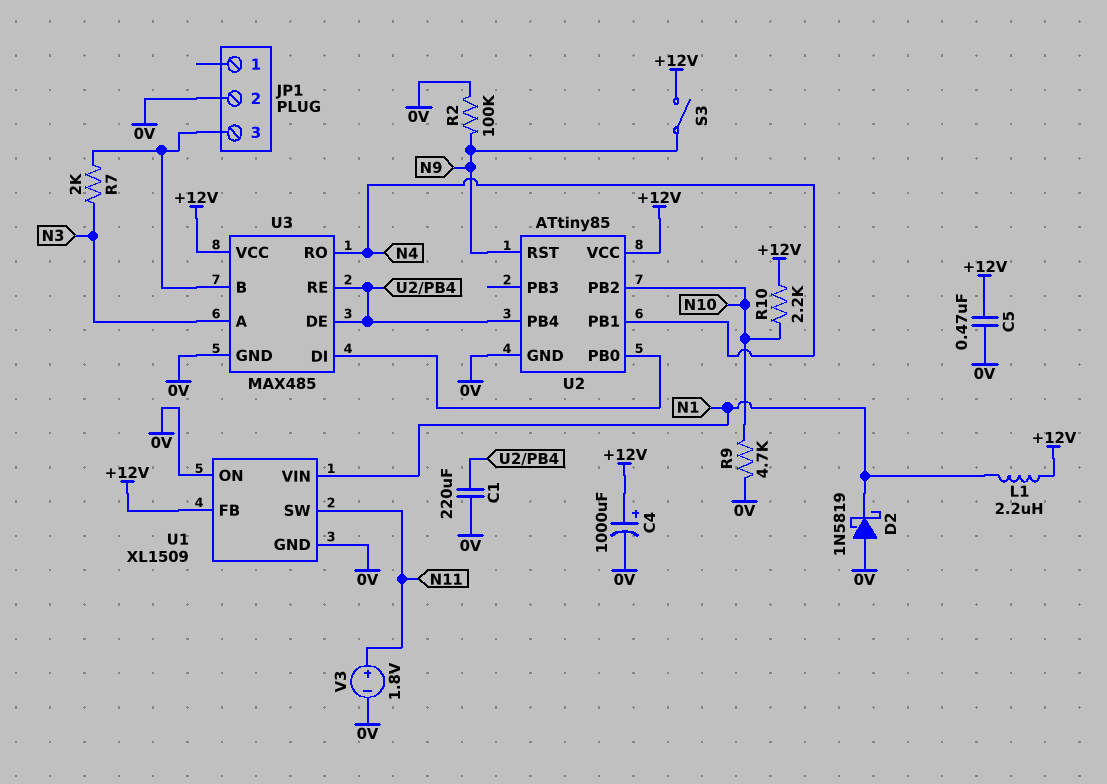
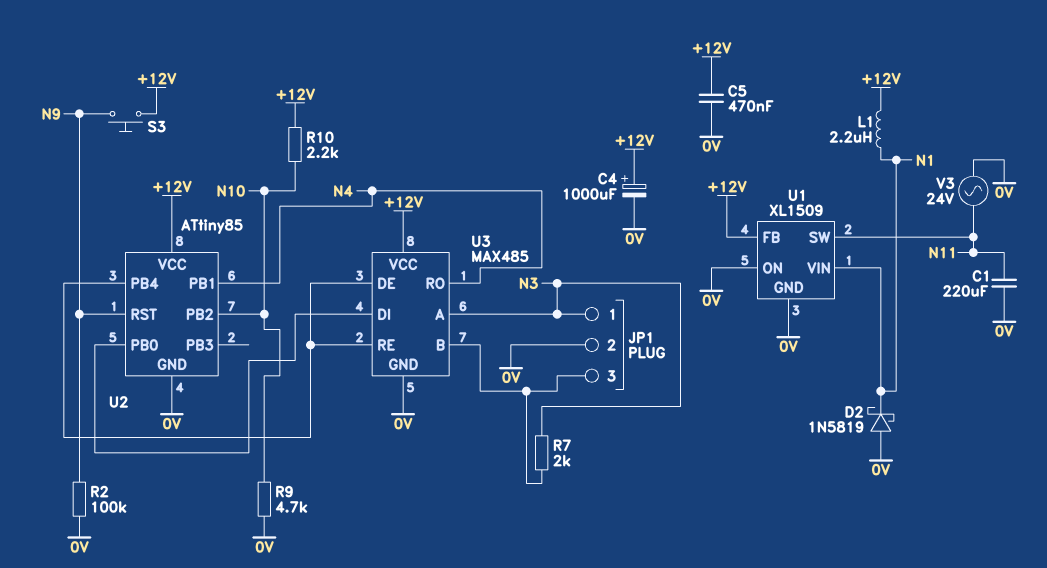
C1: 220uF (0V, U2/PB4) -> 220uF (0V, N11)
JP1 pin 1: none -> N3
S3: switch (+12V, N9) -> button (+12V, N9)
V3: 1.8V (plus N11, minus 0V) -> AC 24V (0V, N11)

